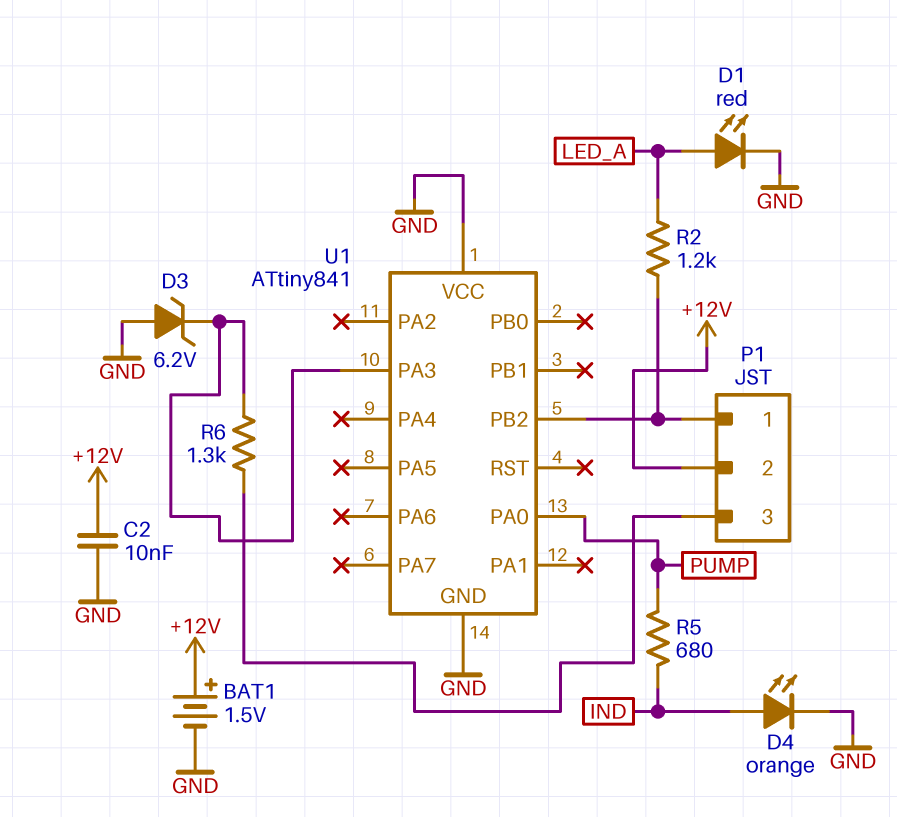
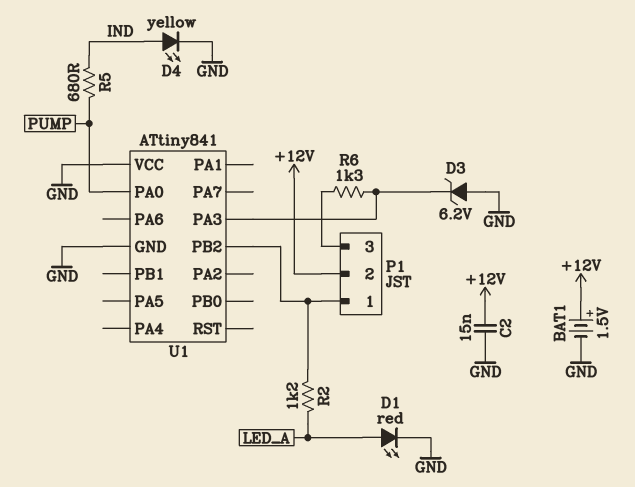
C2: 10nF (+12V, GND) -> 15nF (+12V, GND)
D4: LED orange (A IND, K GND) -> LED yellow (A IND, K GND)

